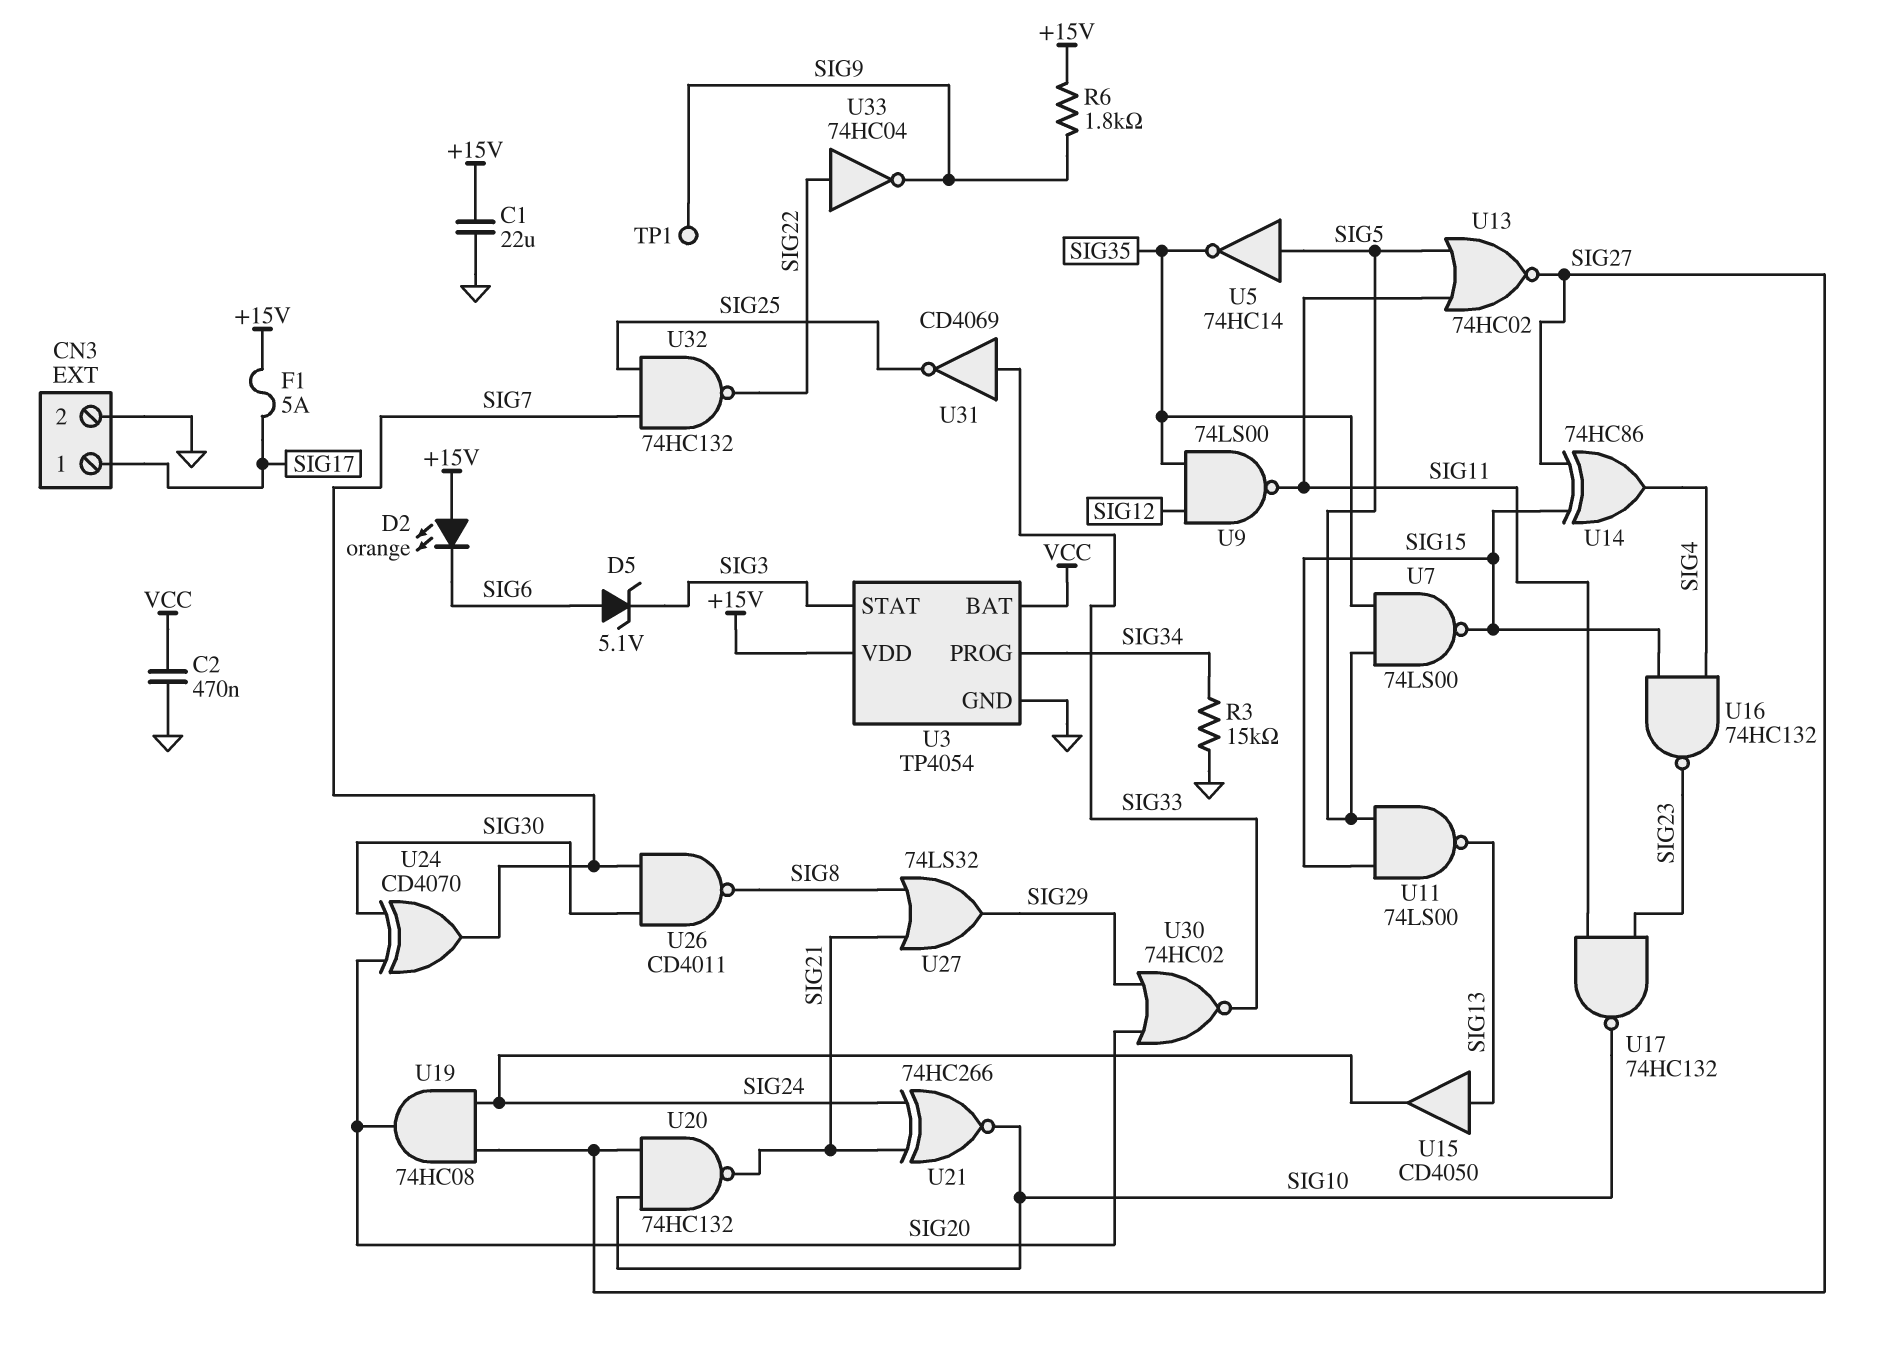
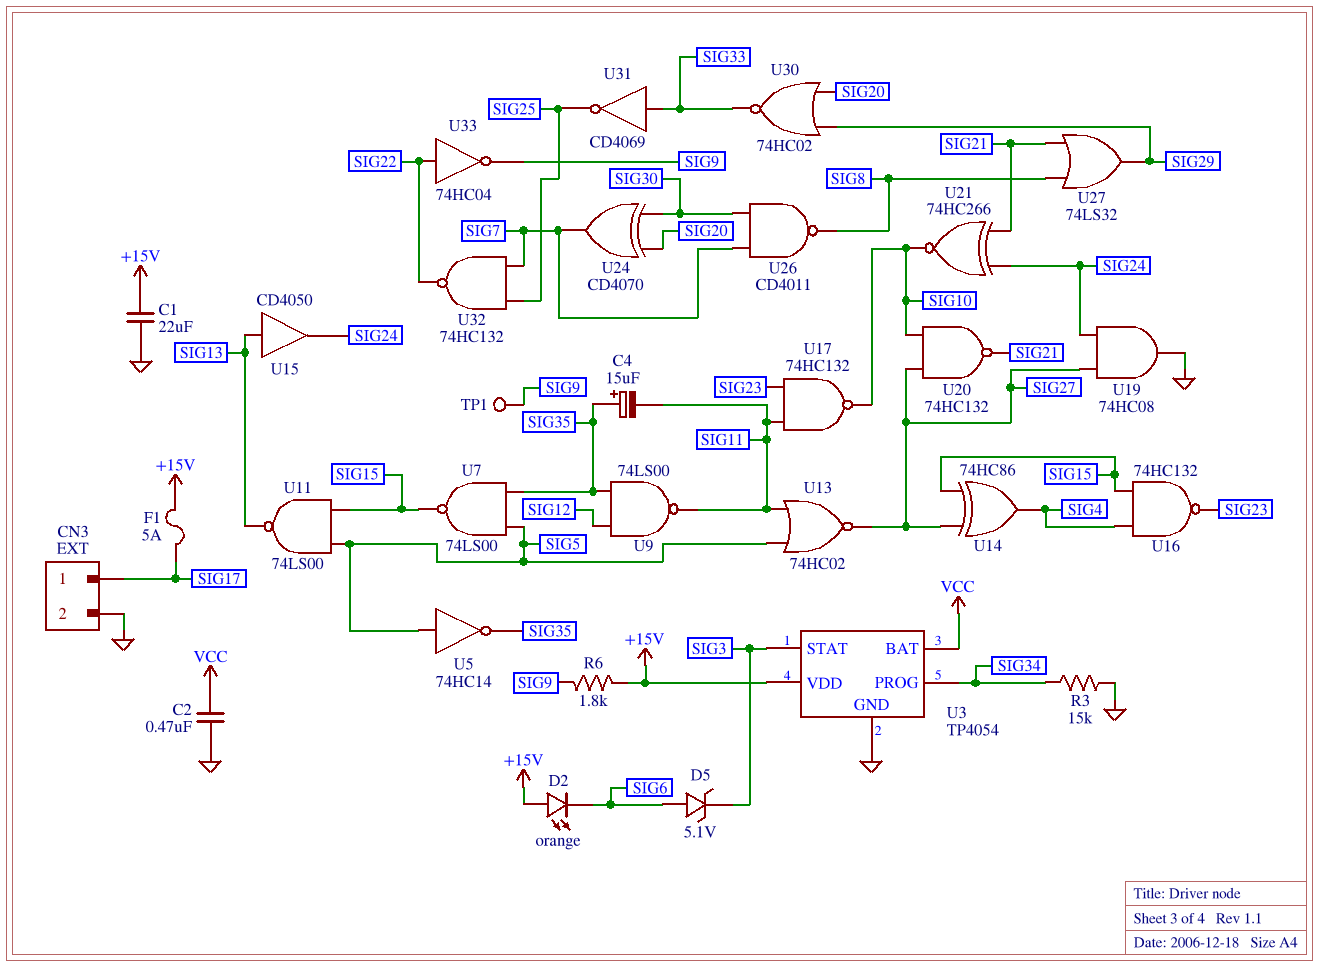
C4: none -> 15uF (plus SIG35, minus SIG11)
U19: AND 74HC08 (in SIG24, in SIG27, out SIG20) -> AND 74HC08 (in SIG24, in SIG27, out GND)

